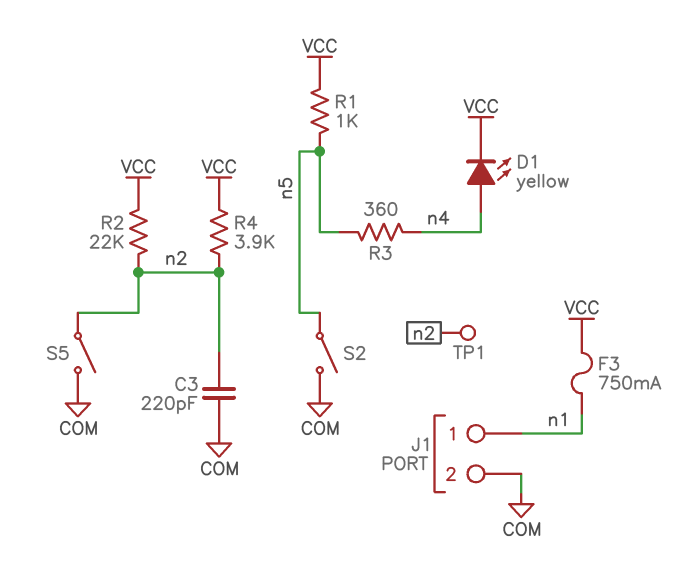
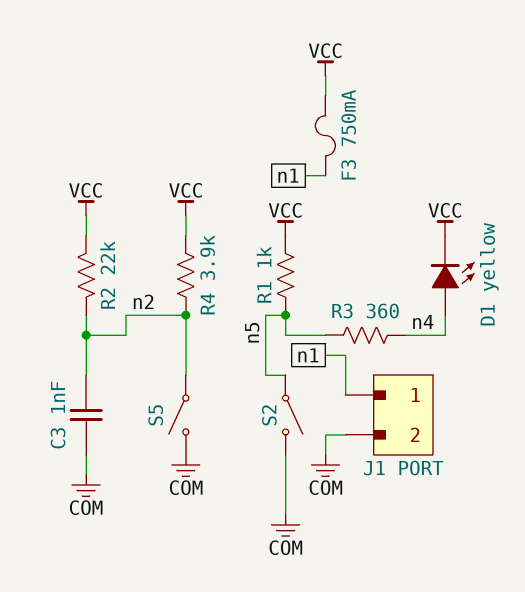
C3: 220pF (COM, n2) -> 1nF (COM, n2)
TP1: test point (n2) -> none

